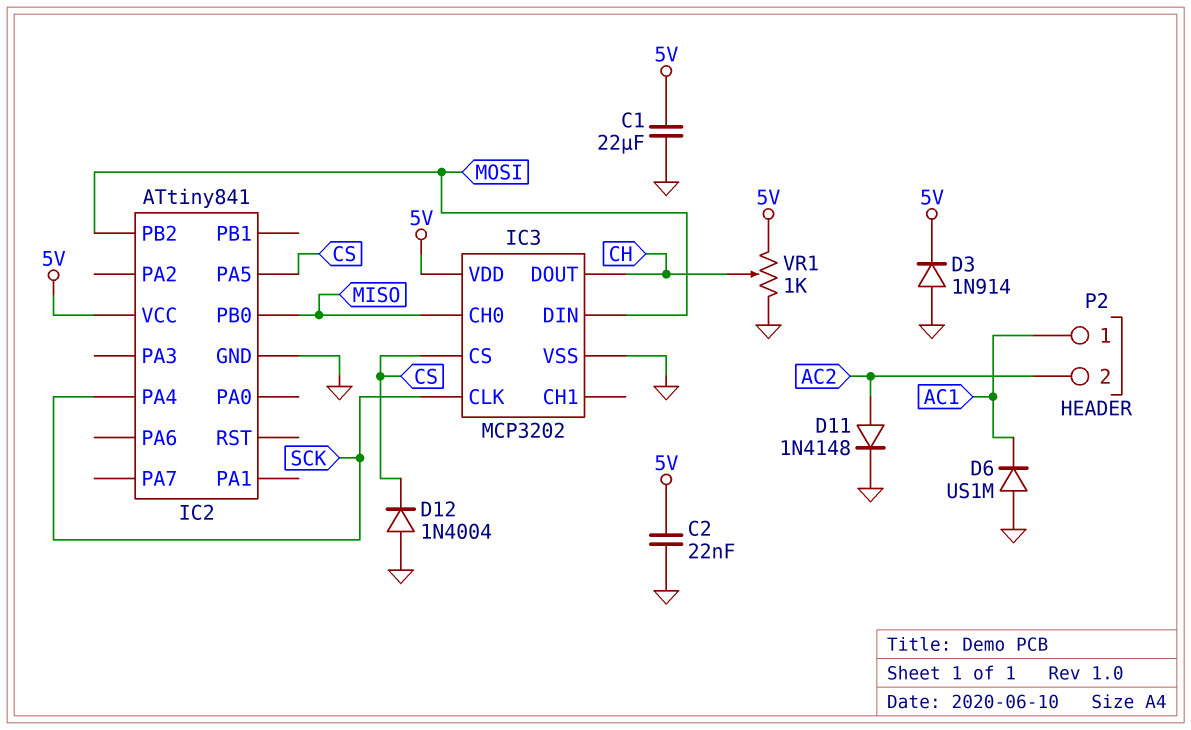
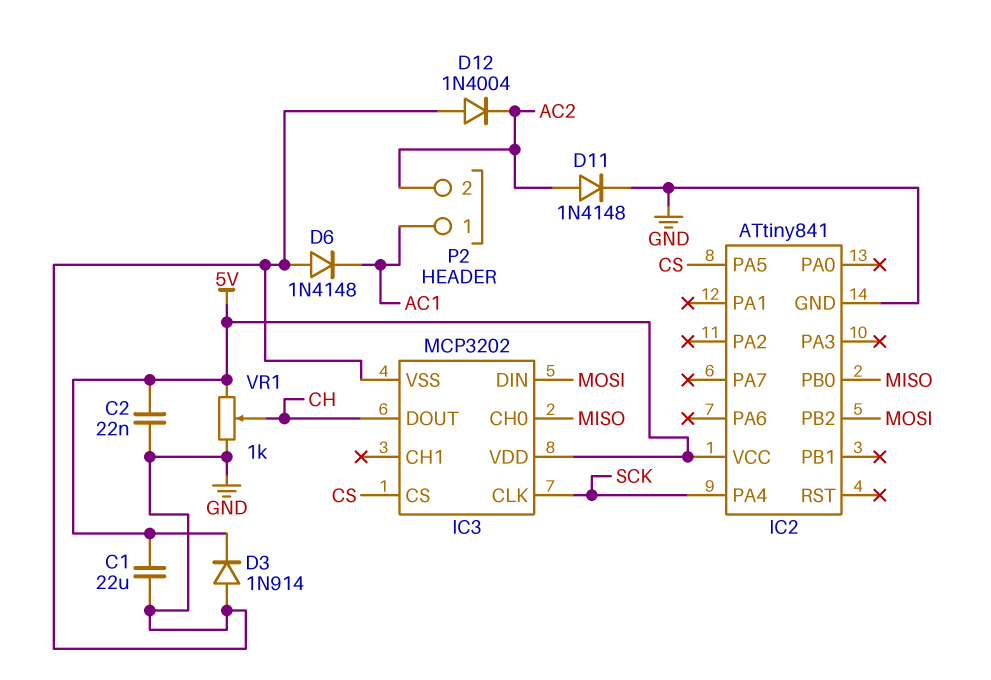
D6: diode US1M (A GND, K AC1) -> diode 1N4148 (A GND, K AC1)
D12: diode 1N4004 (A GND, K CS) -> diode 1N4004 (A GND, K AC2)

